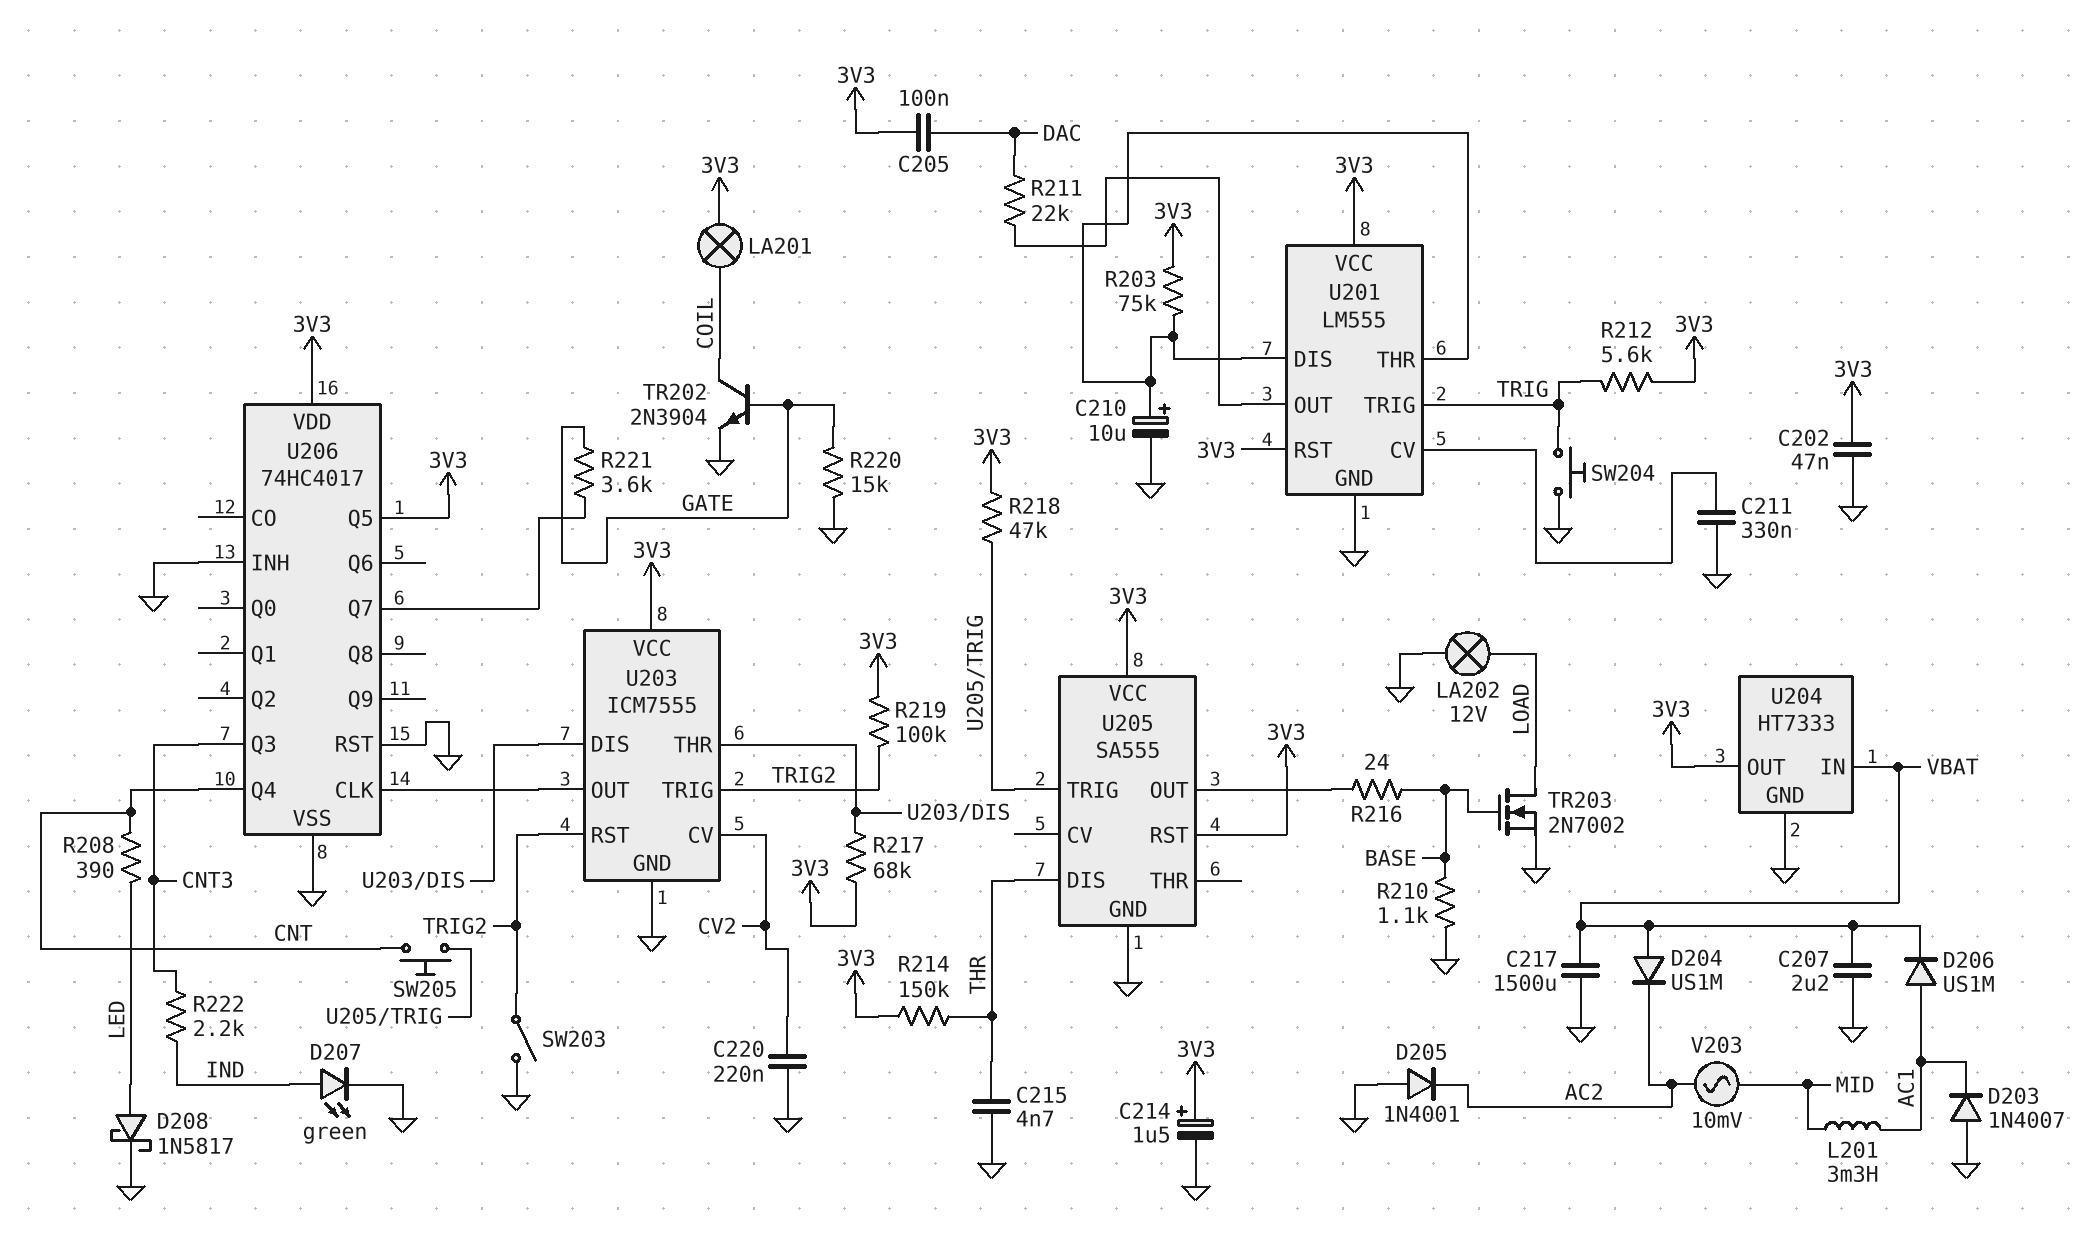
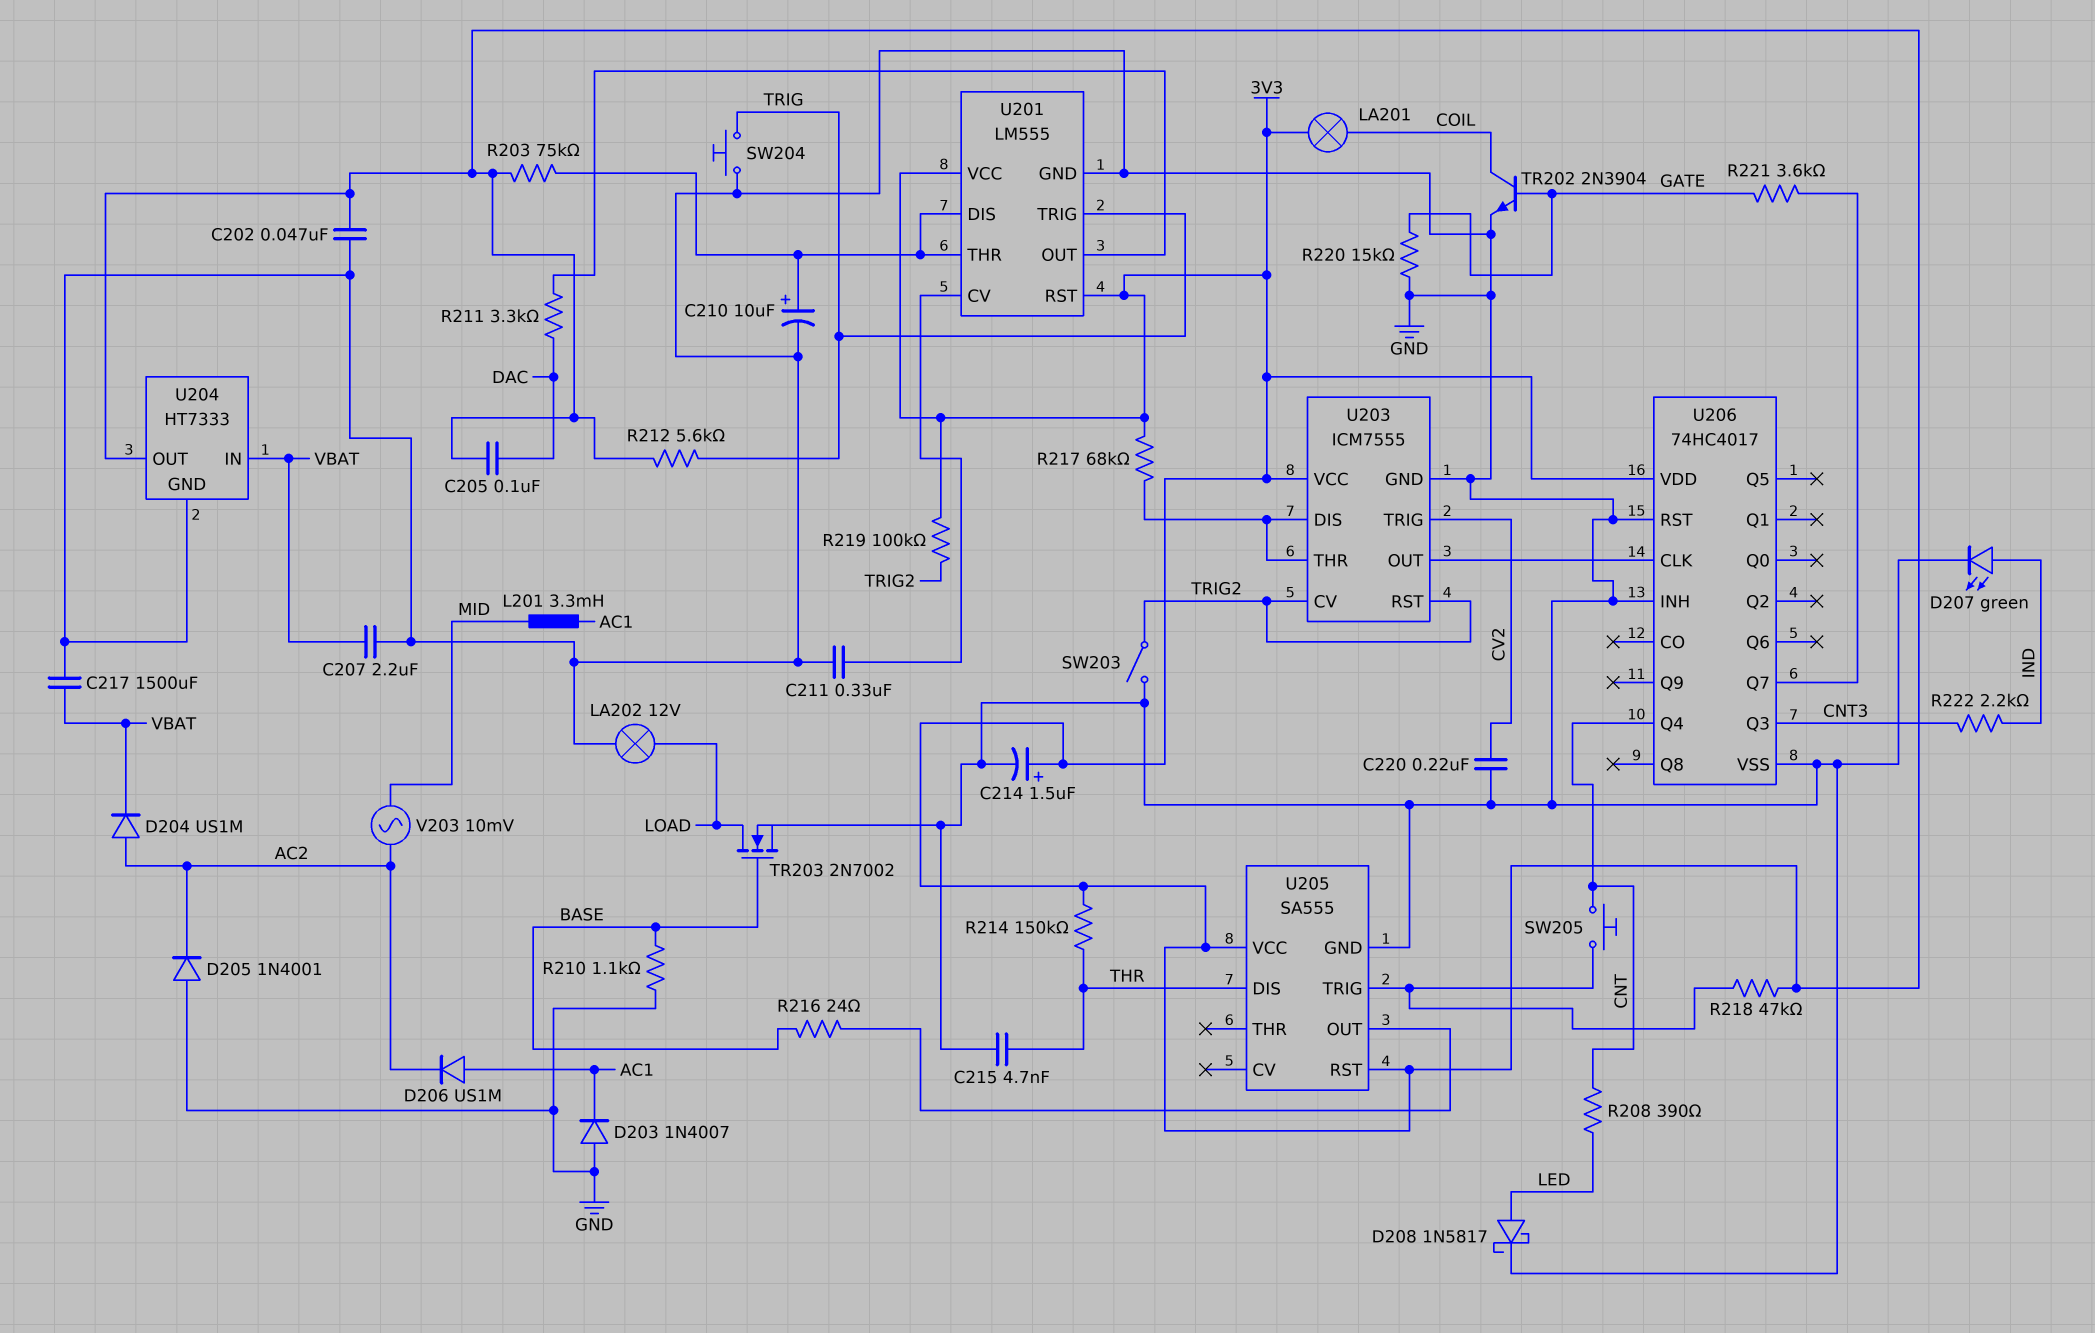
D204: diode US1M (A VBAT, K AC2) -> diode US1M (A AC2, K VBAT)
D206: diode US1M (A AC1, K VBAT) -> diode US1M (A AC1, K AC2)
R211: 22k (DAC, U201/OUT) -> 3.3k (DAC, U201/OUT)
U203 pin CV: CV2 -> TRIG2
U203 pin TRIG: TRIG2 -> CV2
U206 pin Q5: 3V3 -> none

